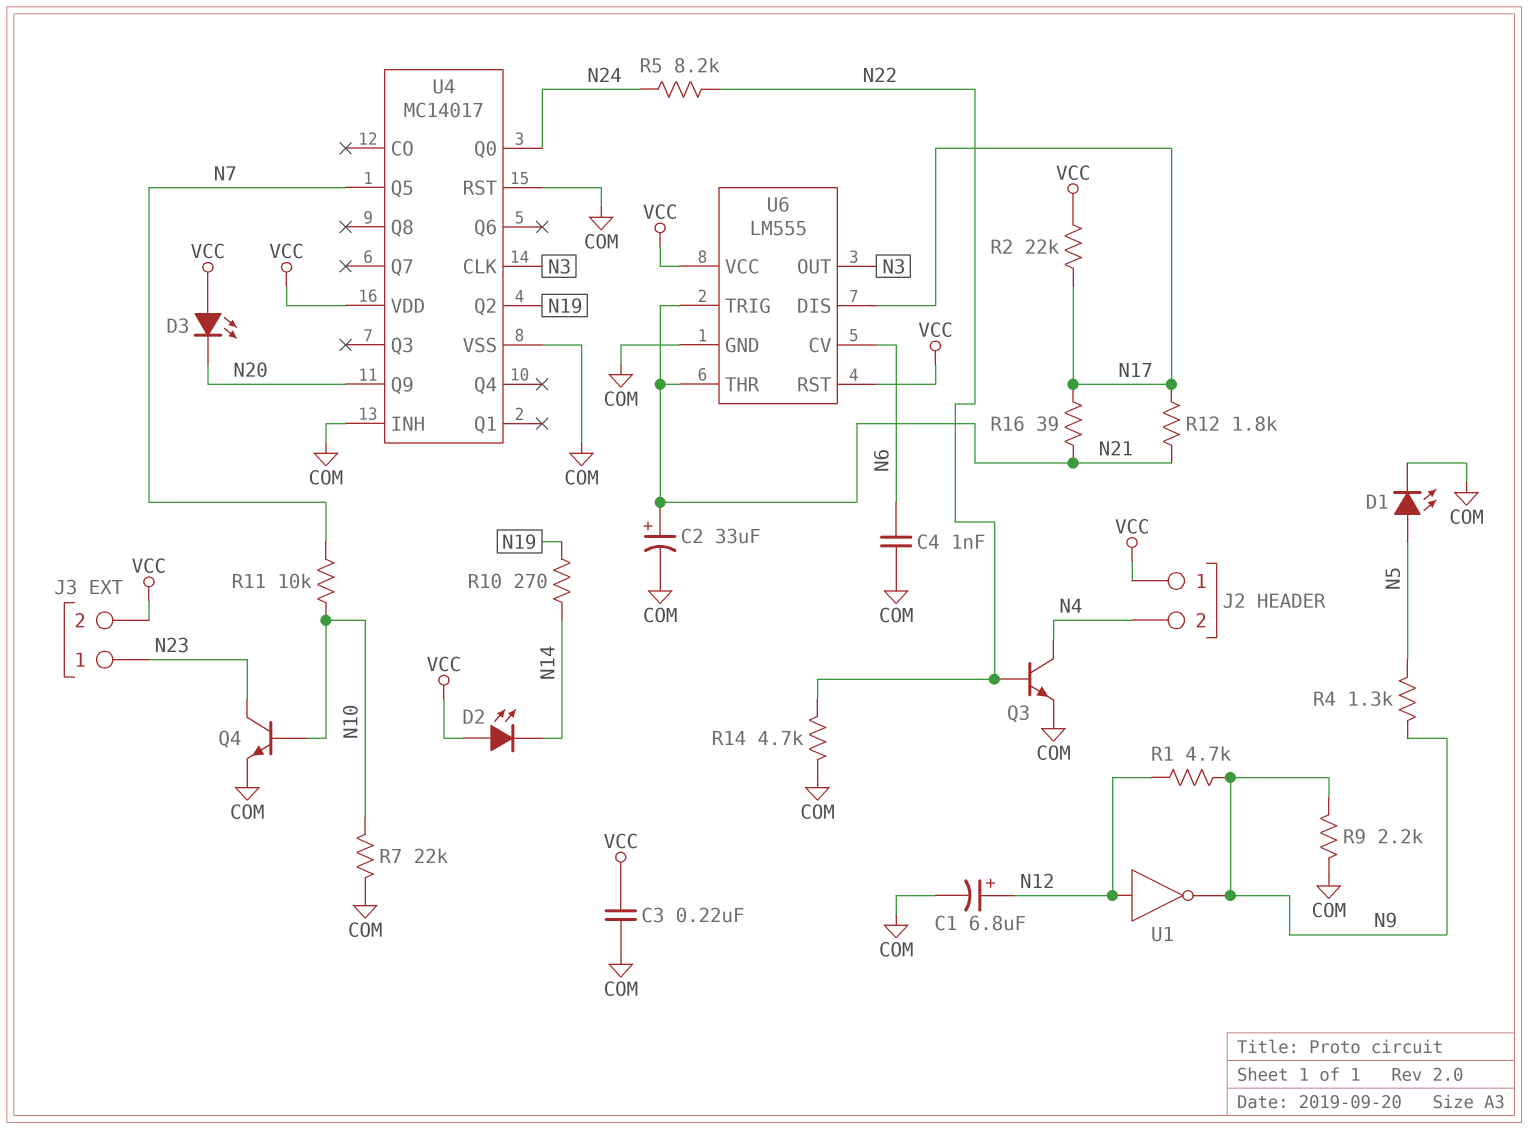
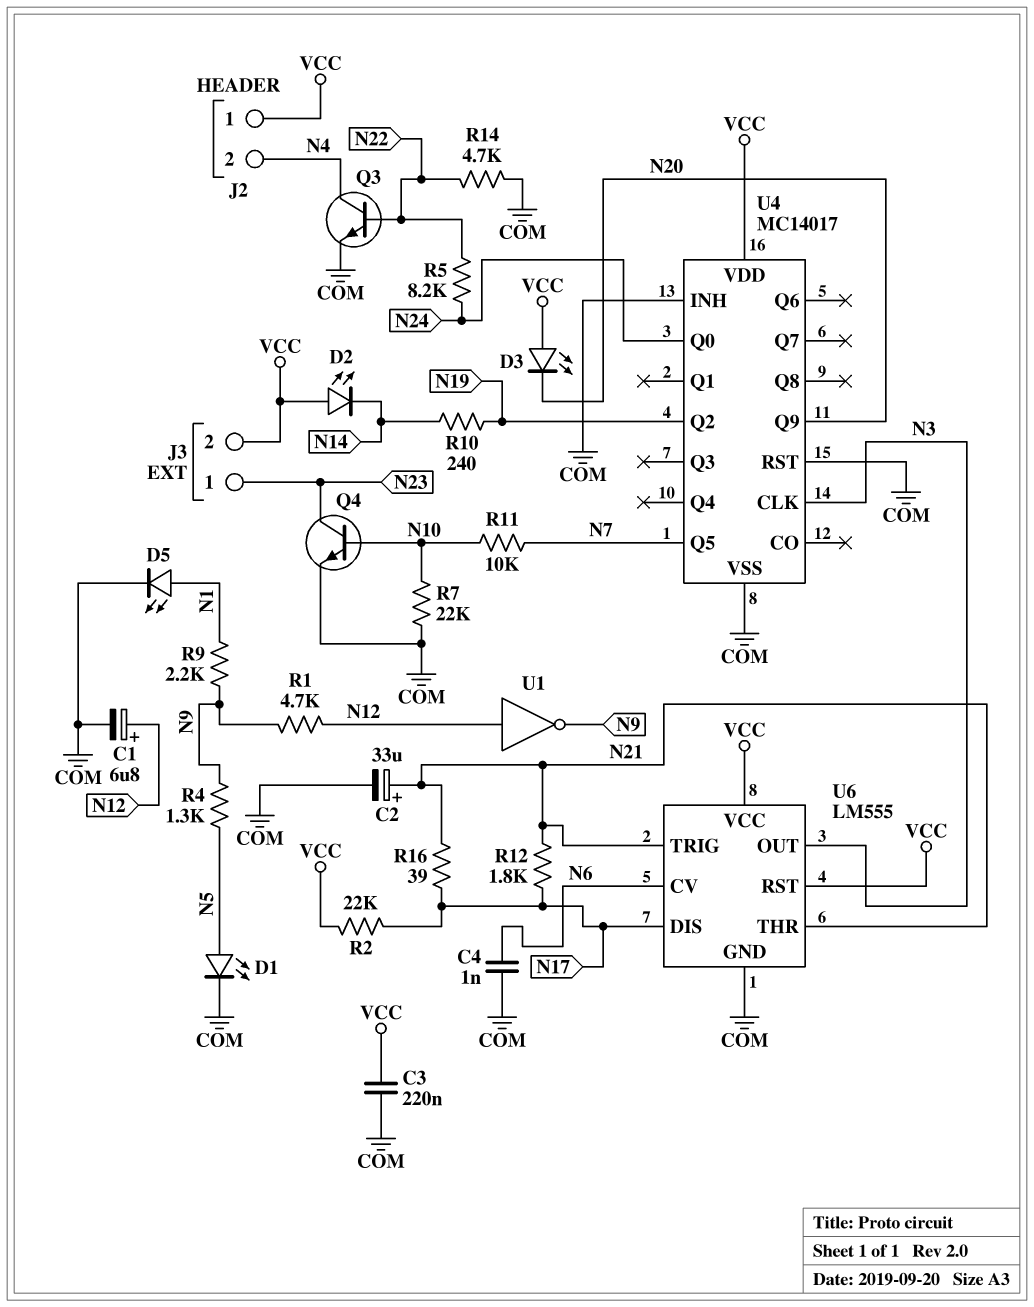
D5: none -> LED (A N1, K COM)
R9: 2.2k (COM, N9) -> 2.2k (N1, N9)
R10: 270 (N14, N19) -> 240 (N14, N19)

